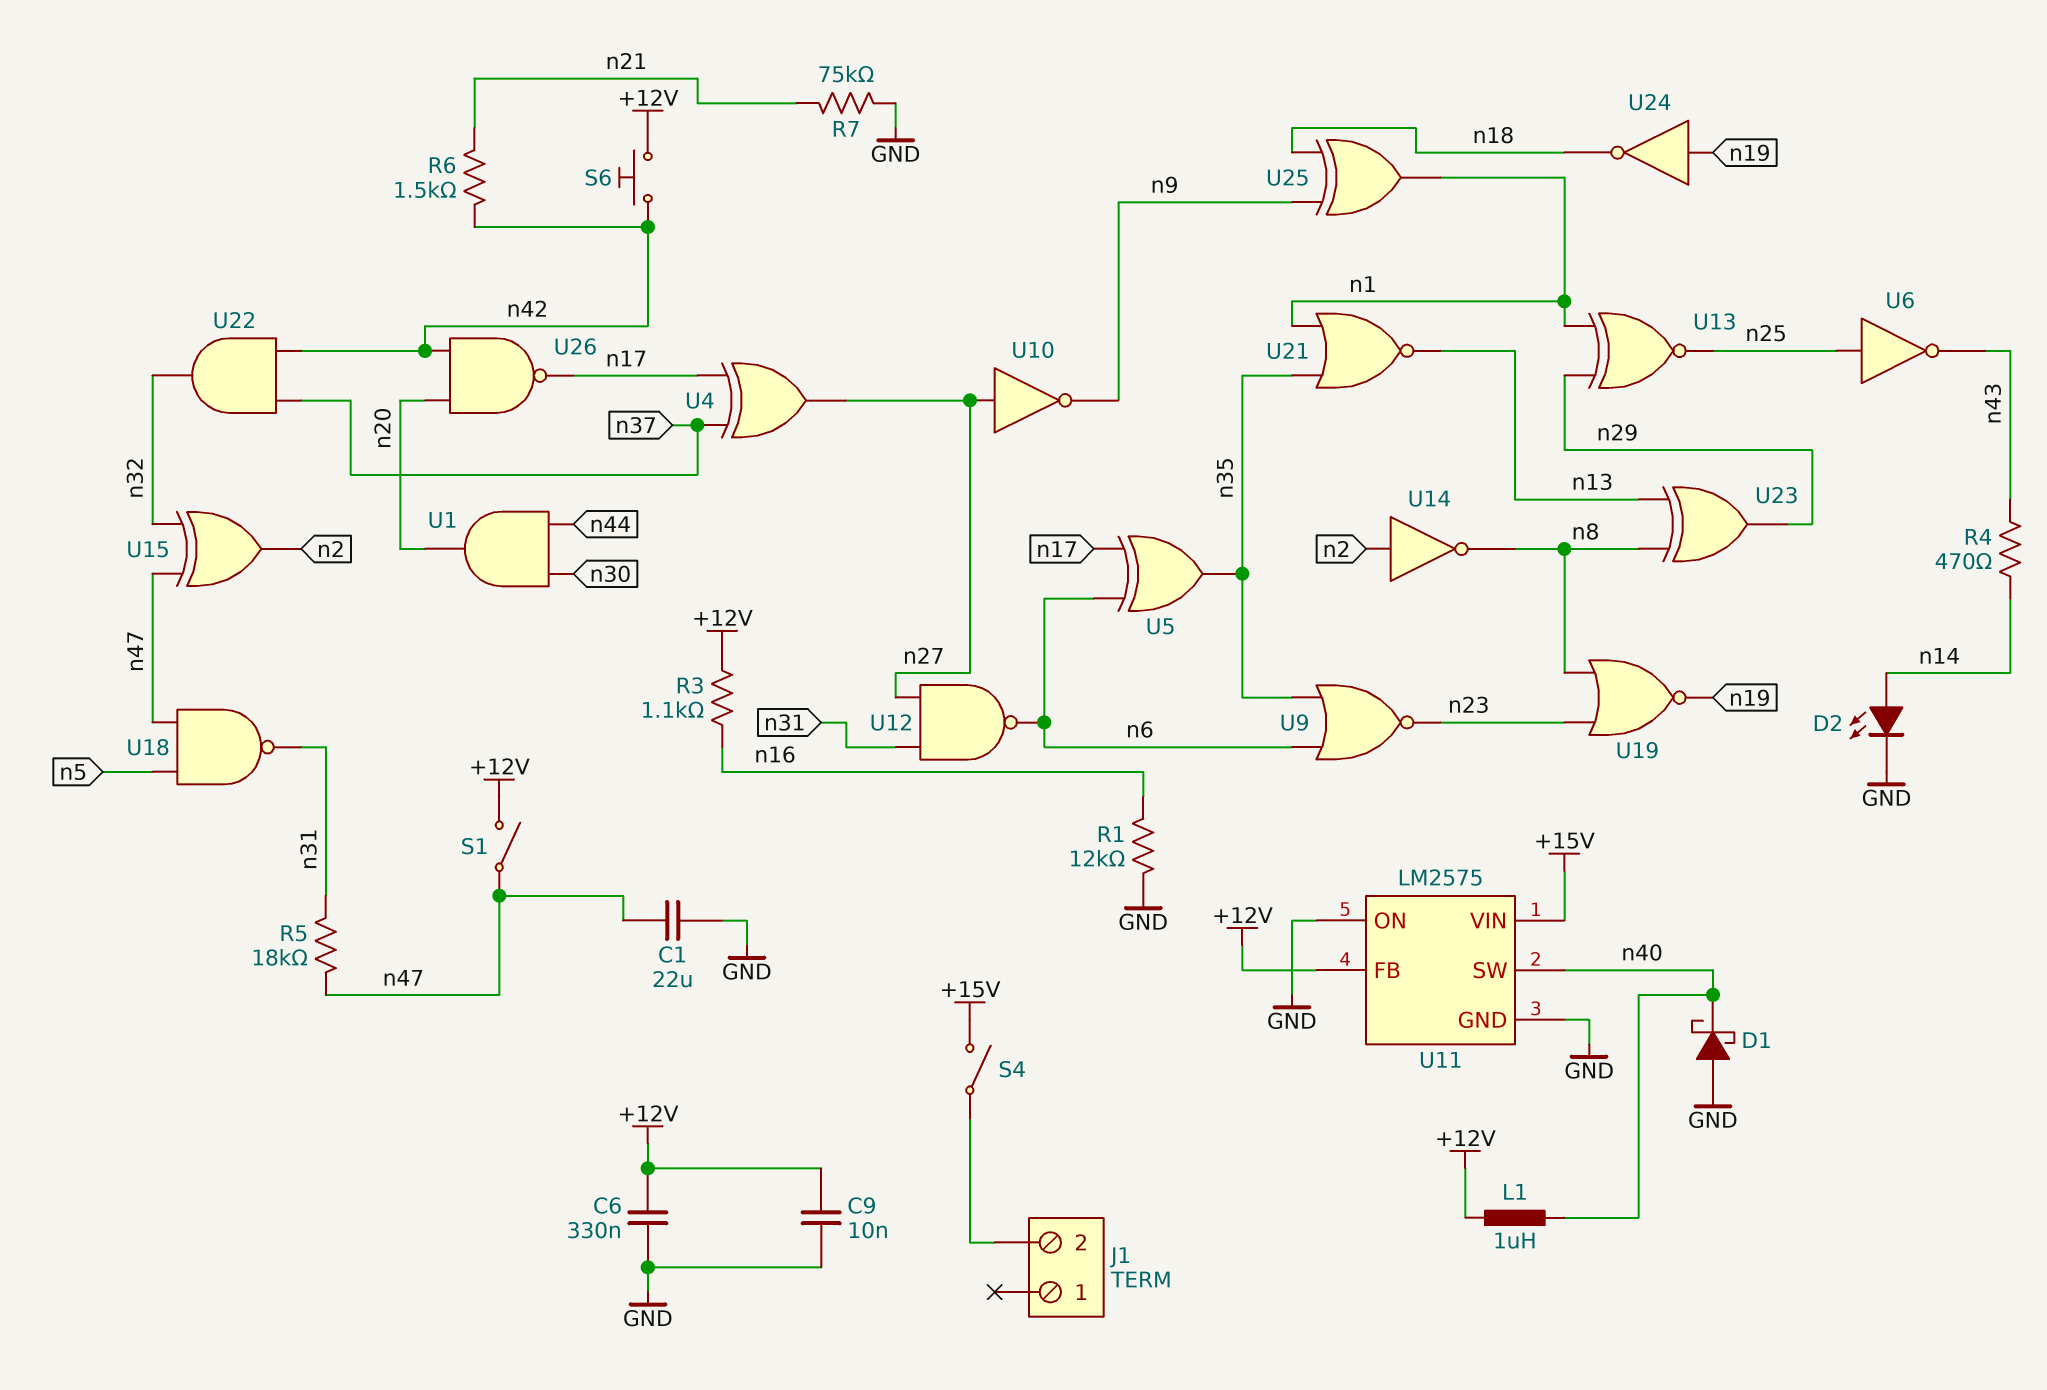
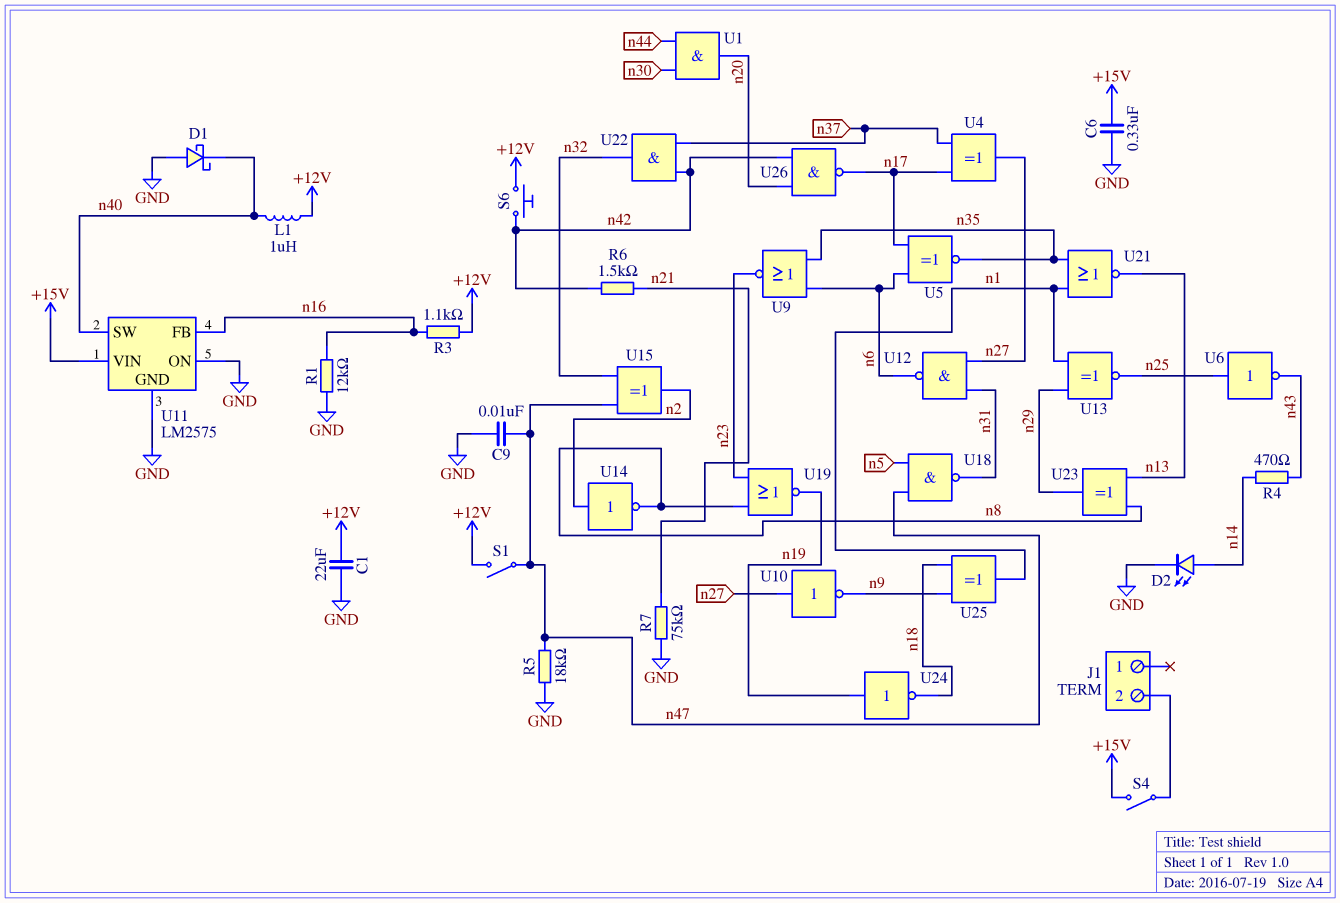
C1: 22uF (GND, n47) -> 22uF (+12V, GND)
C6: 330nF (+12V, GND) -> 330nF (+15V, GND)
C9: 10nF (+12V, GND) -> 10nF (GND, n47)
R5: 18k (n31, n47) -> 18k (GND, n47)
U5: XOR (in n6, in n17, out n35) -> XNOR (in n6, in n17, out n35)
U11 pin FB: +12V -> n16

